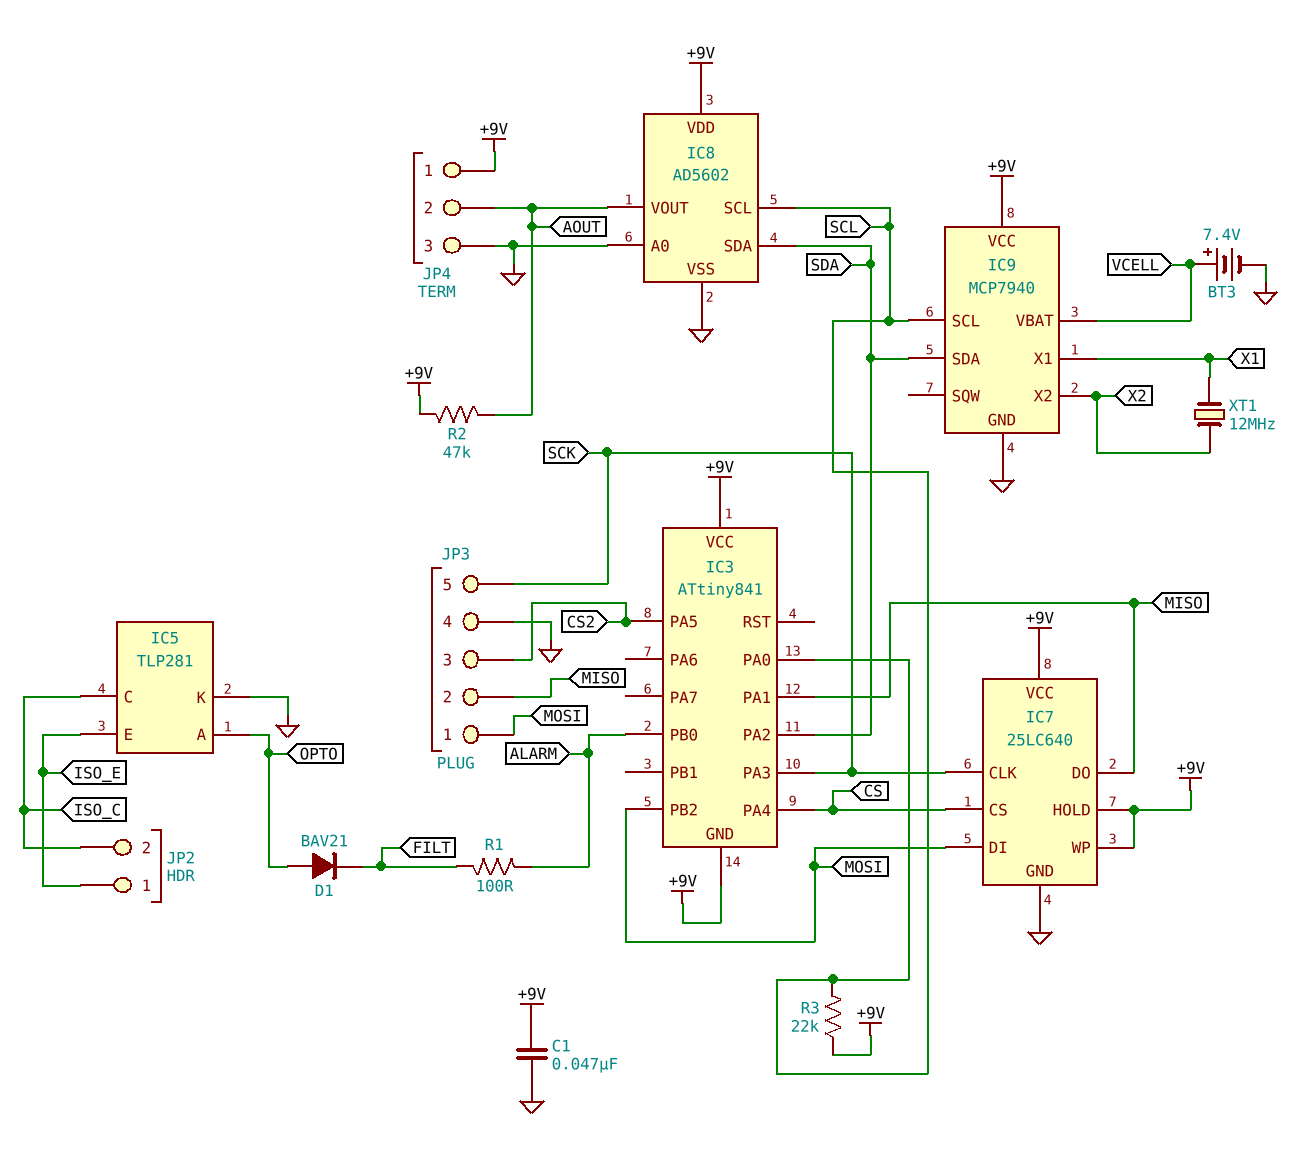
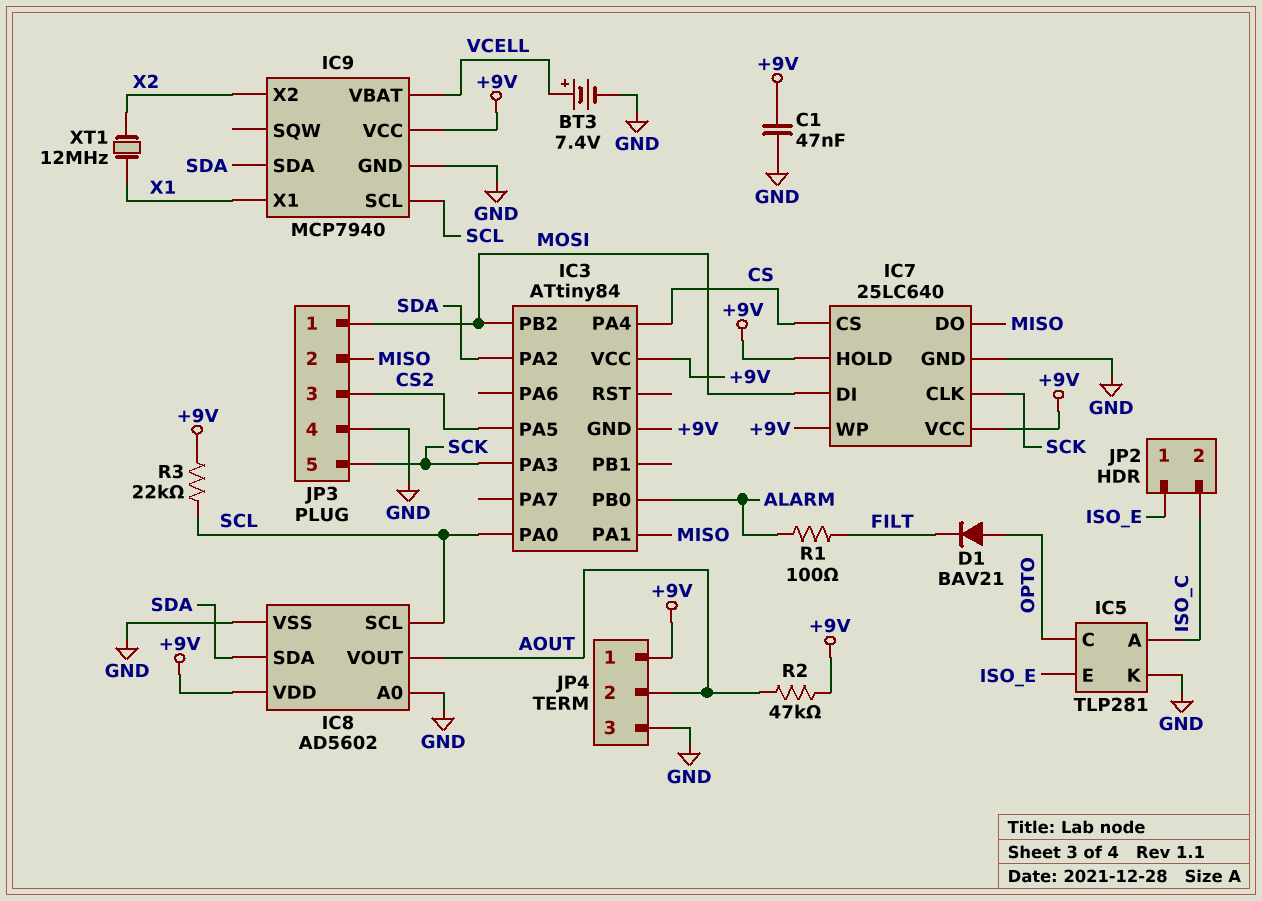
IC3: ATtiny841 -> ATtiny84
IC5 pin A: OPTO -> ISO_C
IC5 pin C: ISO_C -> OPTO

